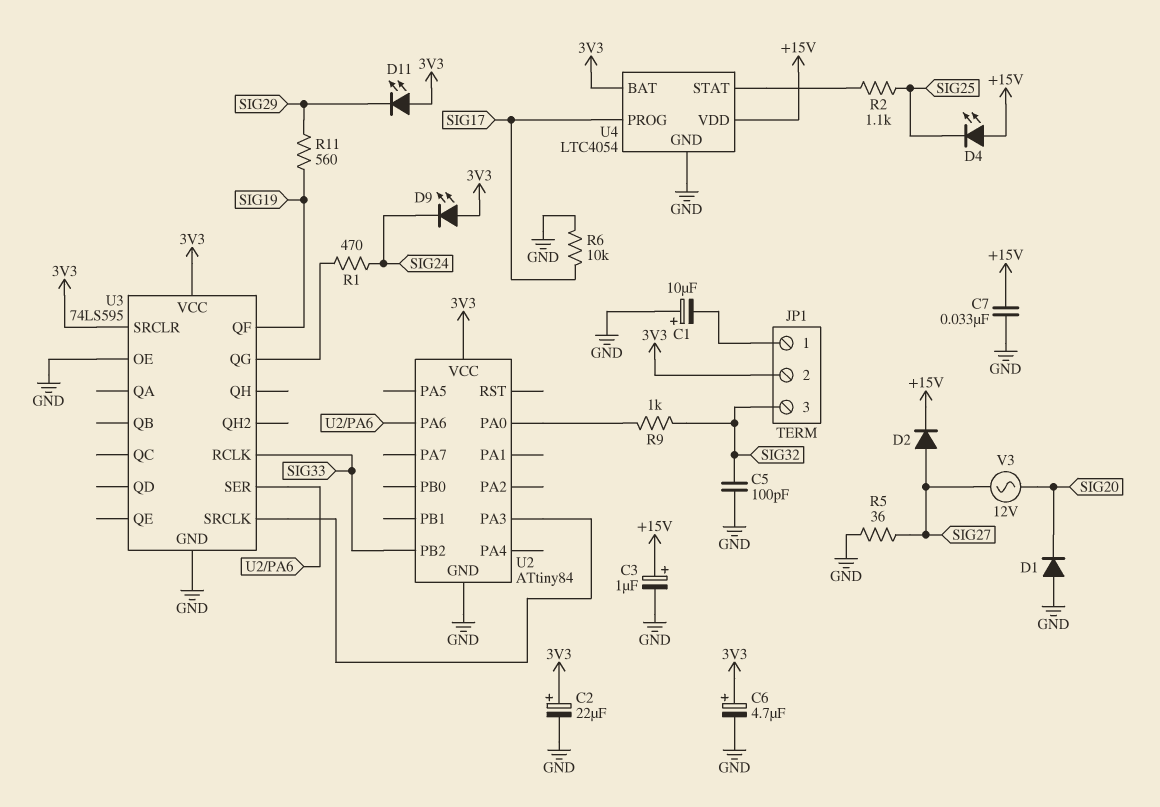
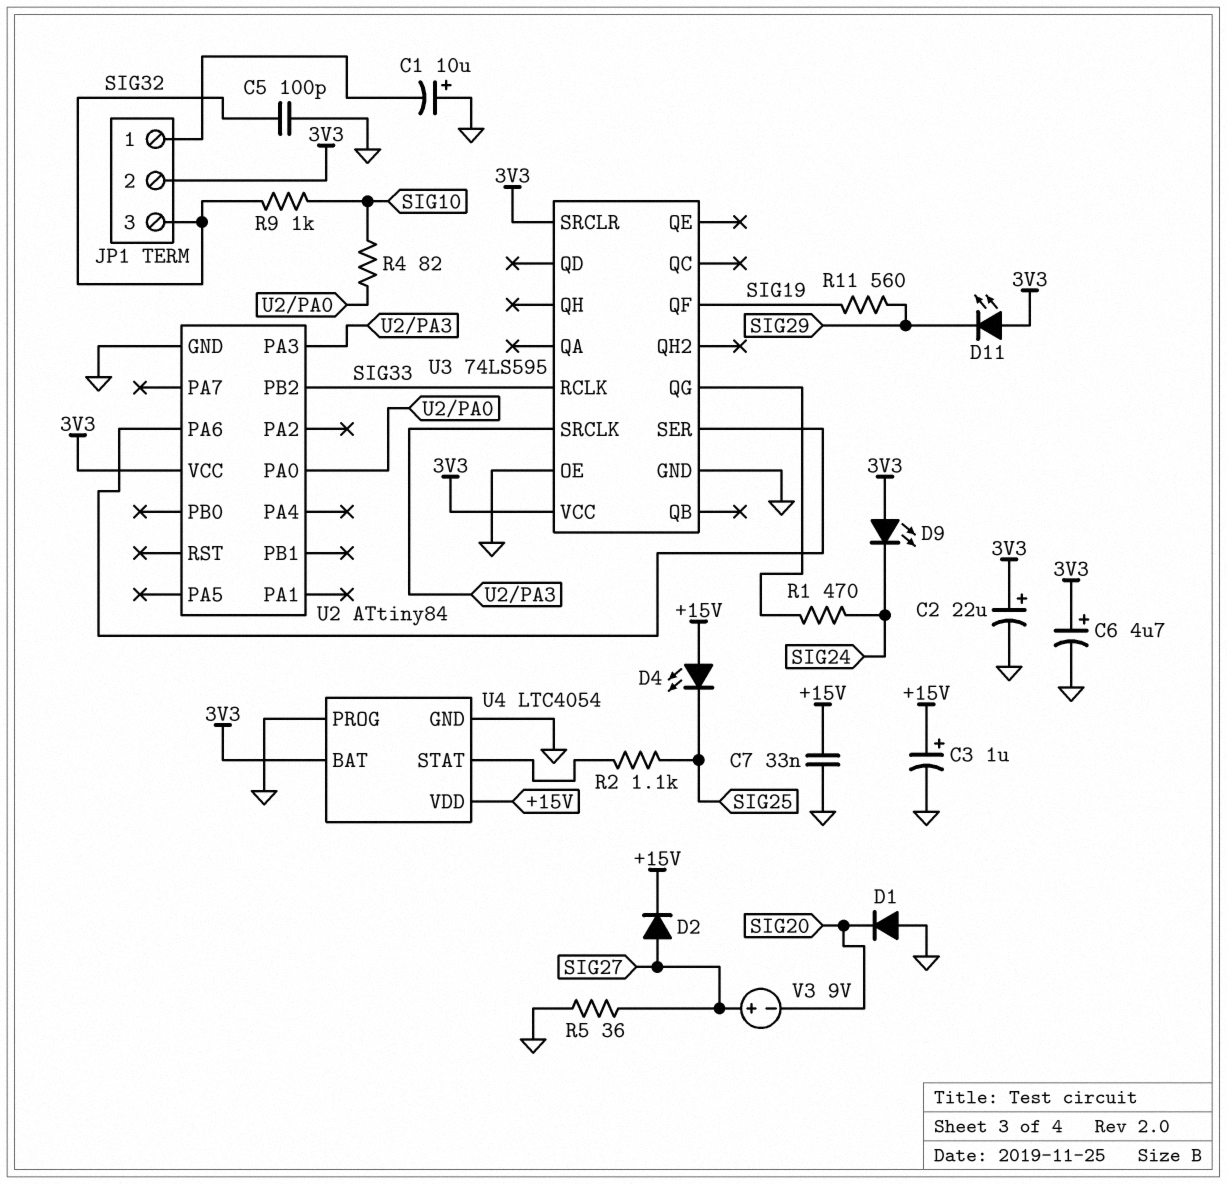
R4: none -> 82 (SIG10, U2/PA0)
R6: 10k (GND, SIG17) -> none
R9: 1k (SIG32, U2/PA0) -> 1k (SIG10, SIG32)
U4 pin PROG: SIG17 -> GND
V3: AC 12V (SIG20, SIG27) -> 9V (plus SIG27, minus SIG20)

